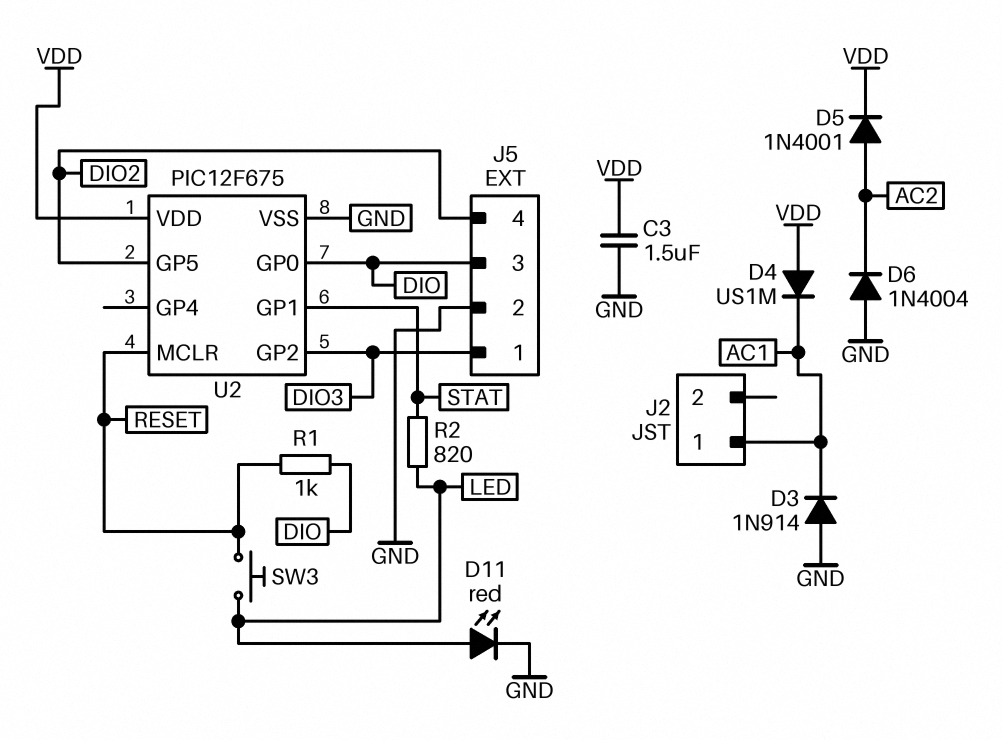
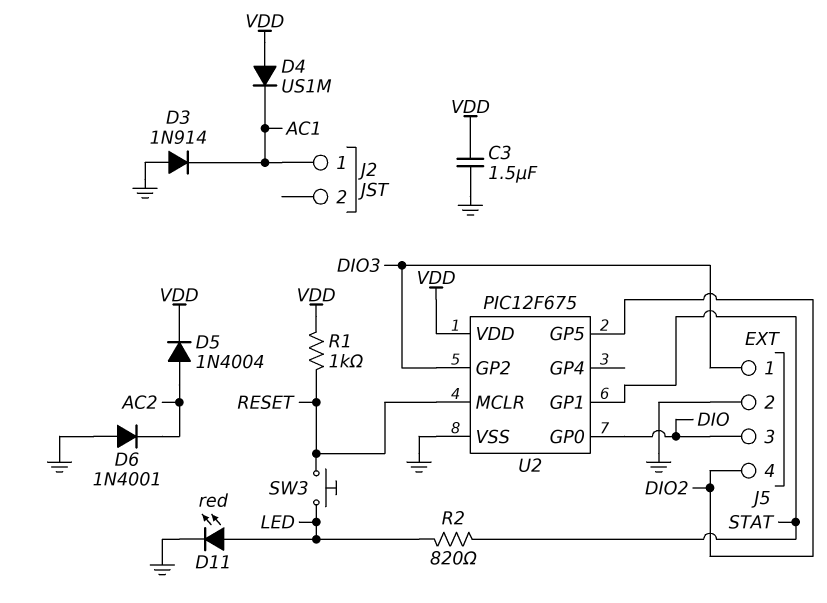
D5: diode 1N4001 (A AC2, K VDD) -> diode 1N4004 (A AC2, K VDD)
D6: diode 1N4004 (A GND, K AC2) -> diode 1N4001 (A GND, K AC2)
R1: 1k (DIO, RESET) -> 1k (RESET, VDD)

